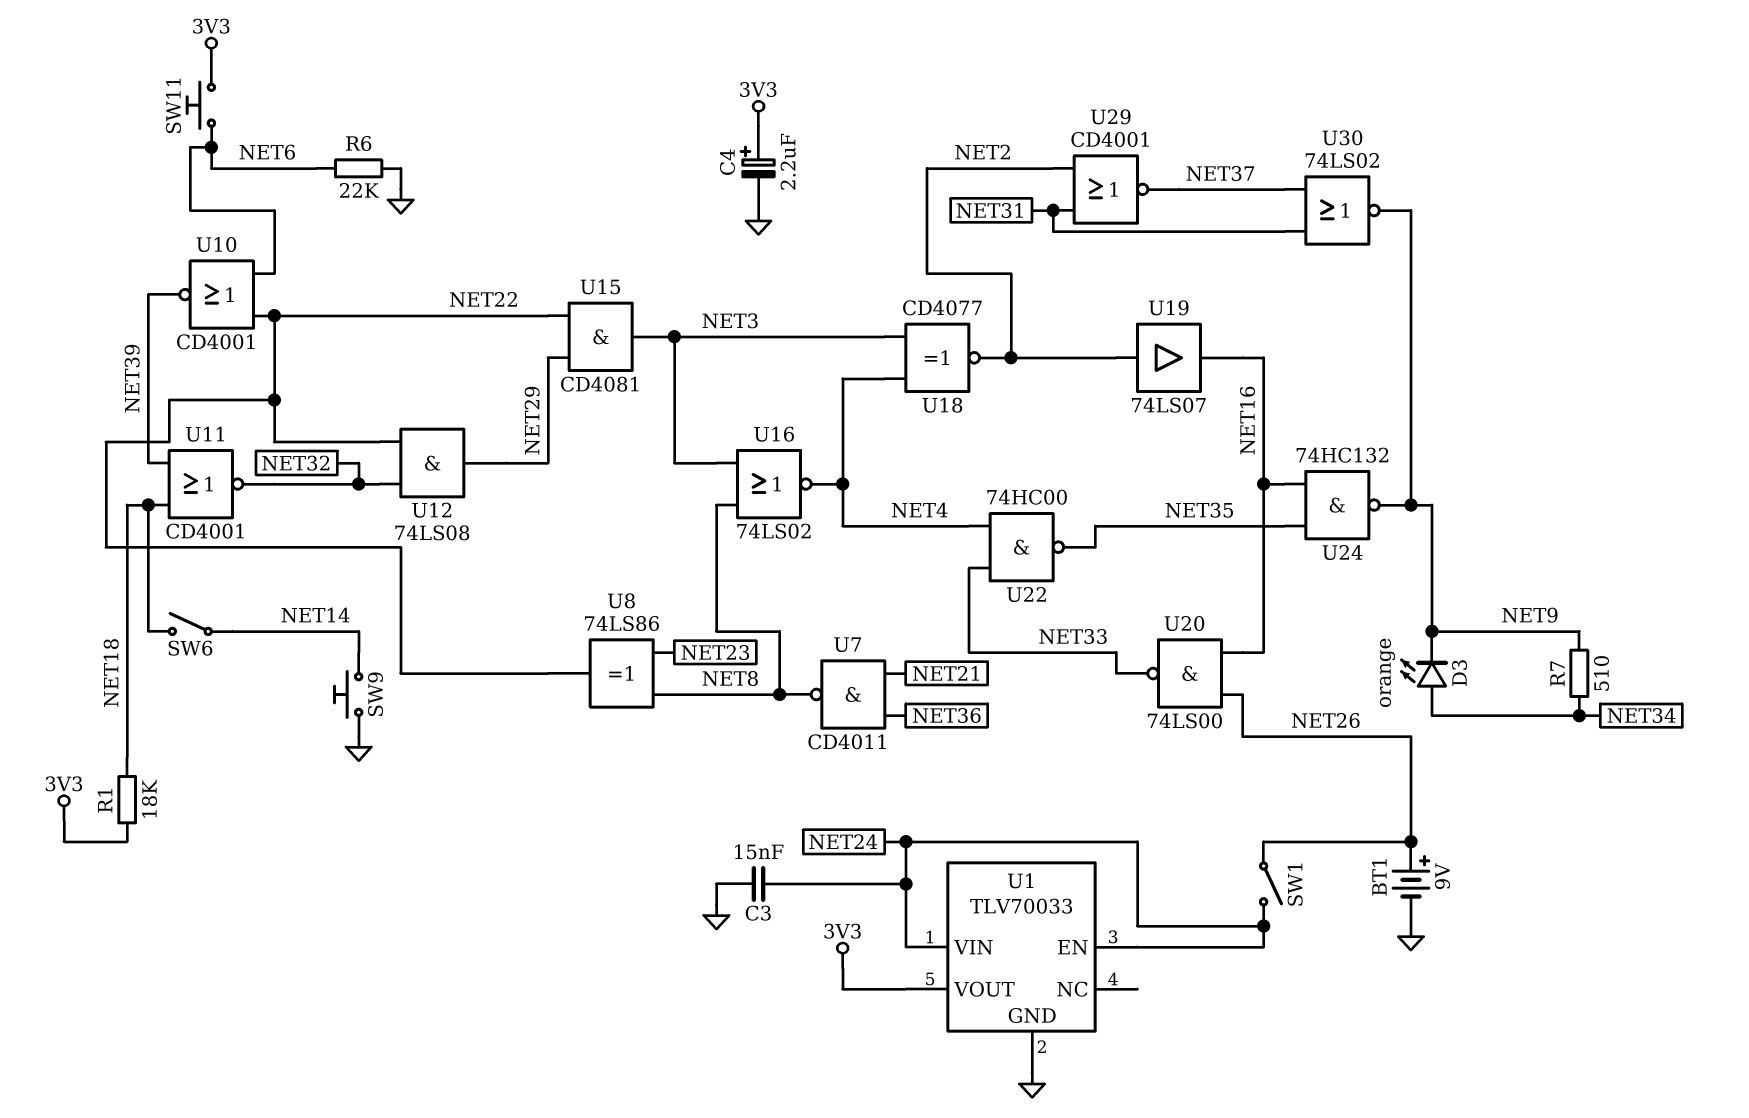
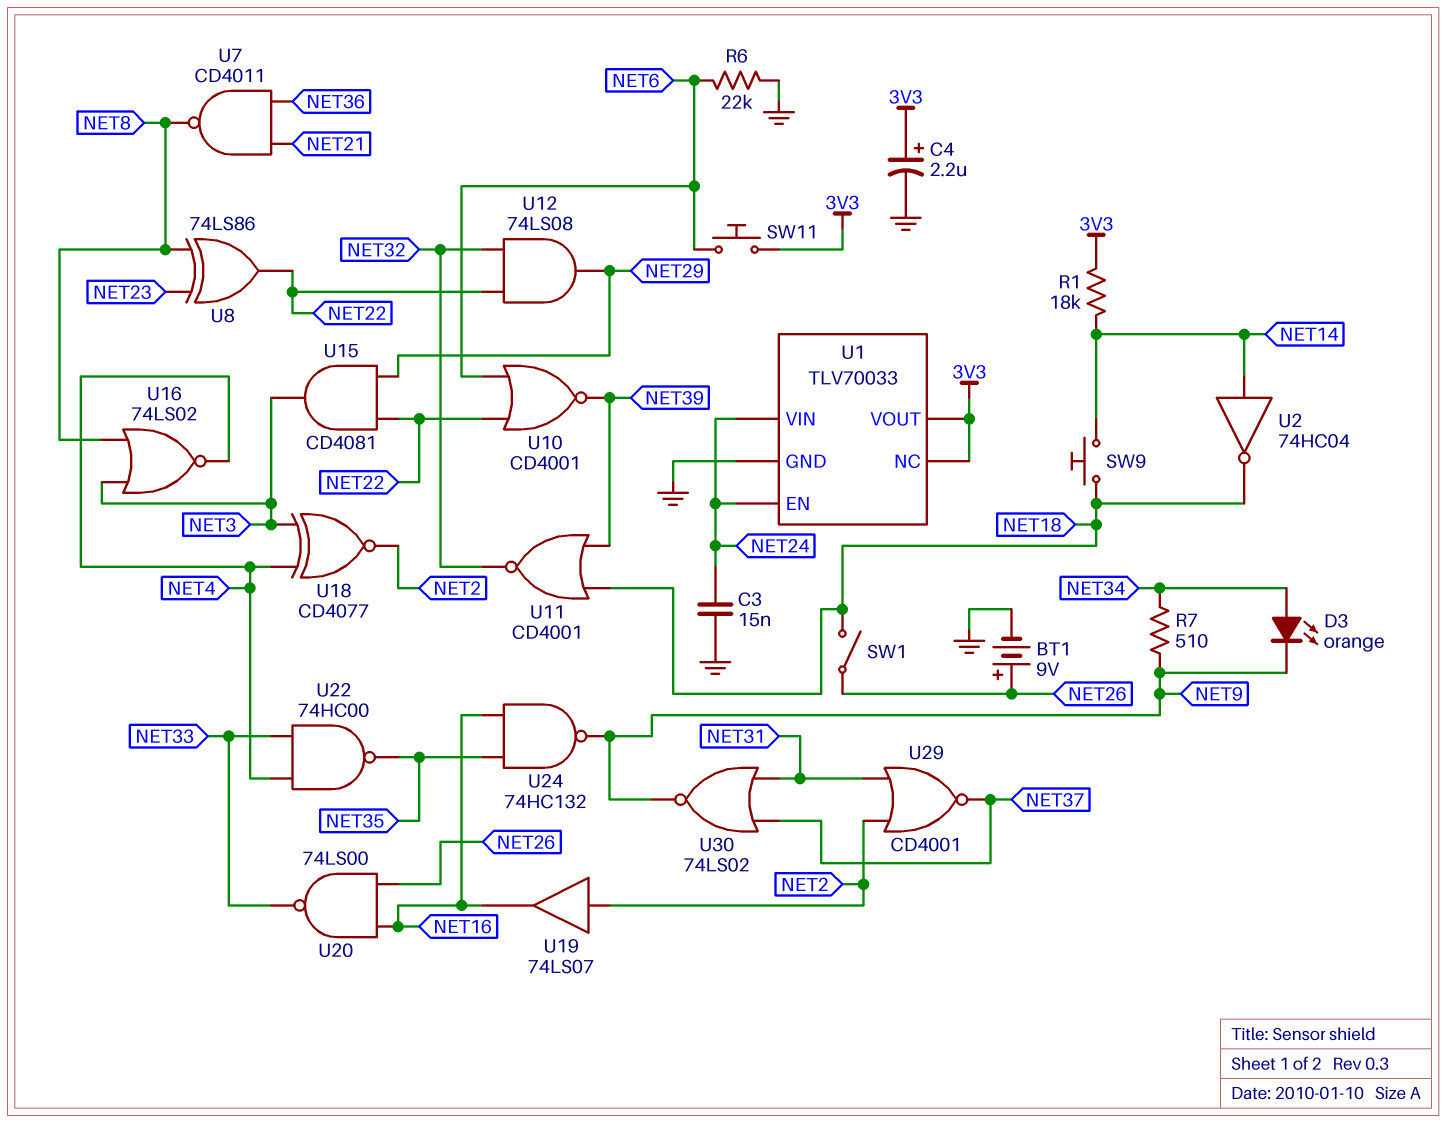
R1: 18k (3V3, NET18) -> 18k (3V3, NET14)
SW1: switch (NET24, NET26) -> switch (NET18, NET26)
SW6: switch (NET14, NET18) -> none
SW9: button (GND, NET14) -> button (NET14, NET18)
U1 pin NC: none -> 3V3
U2: none -> NOT 74HC04 (in NET14, out NET18)

